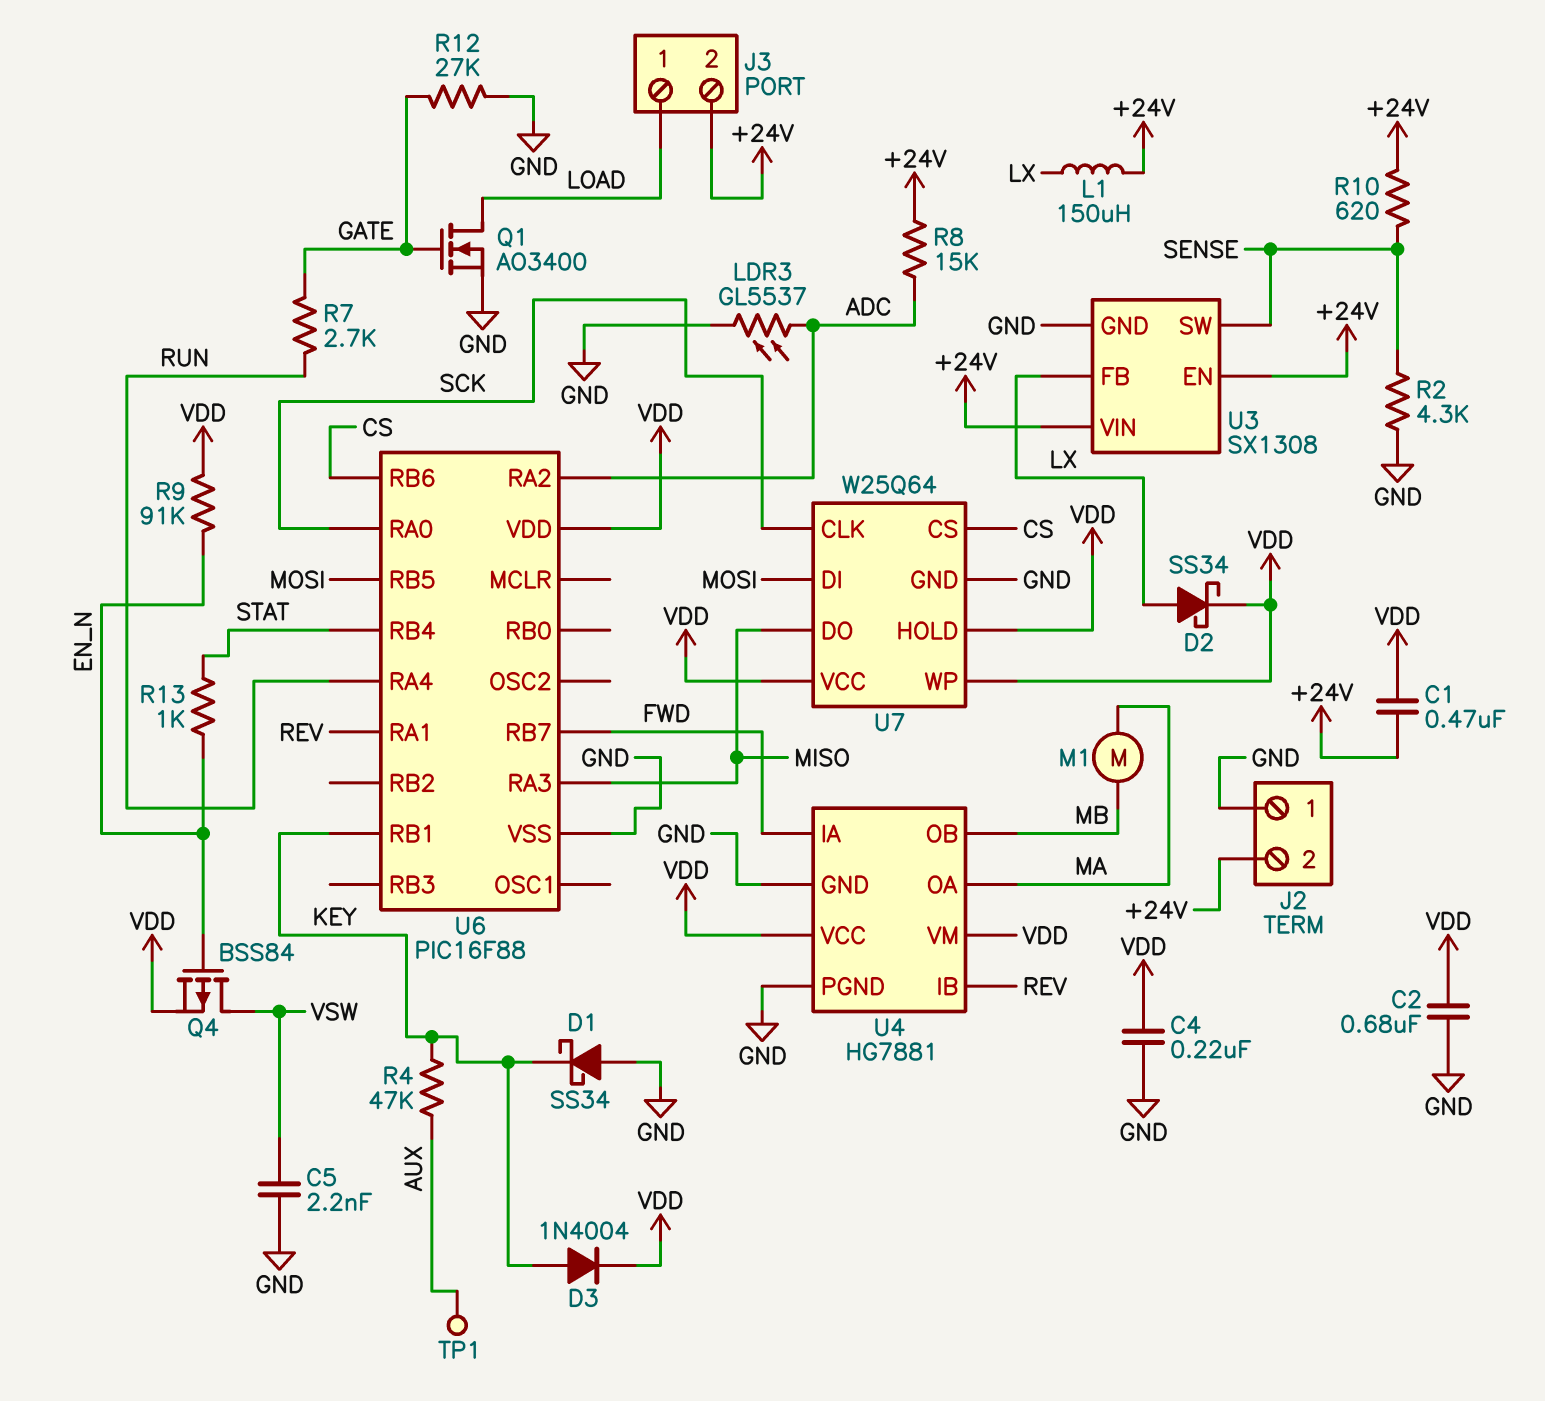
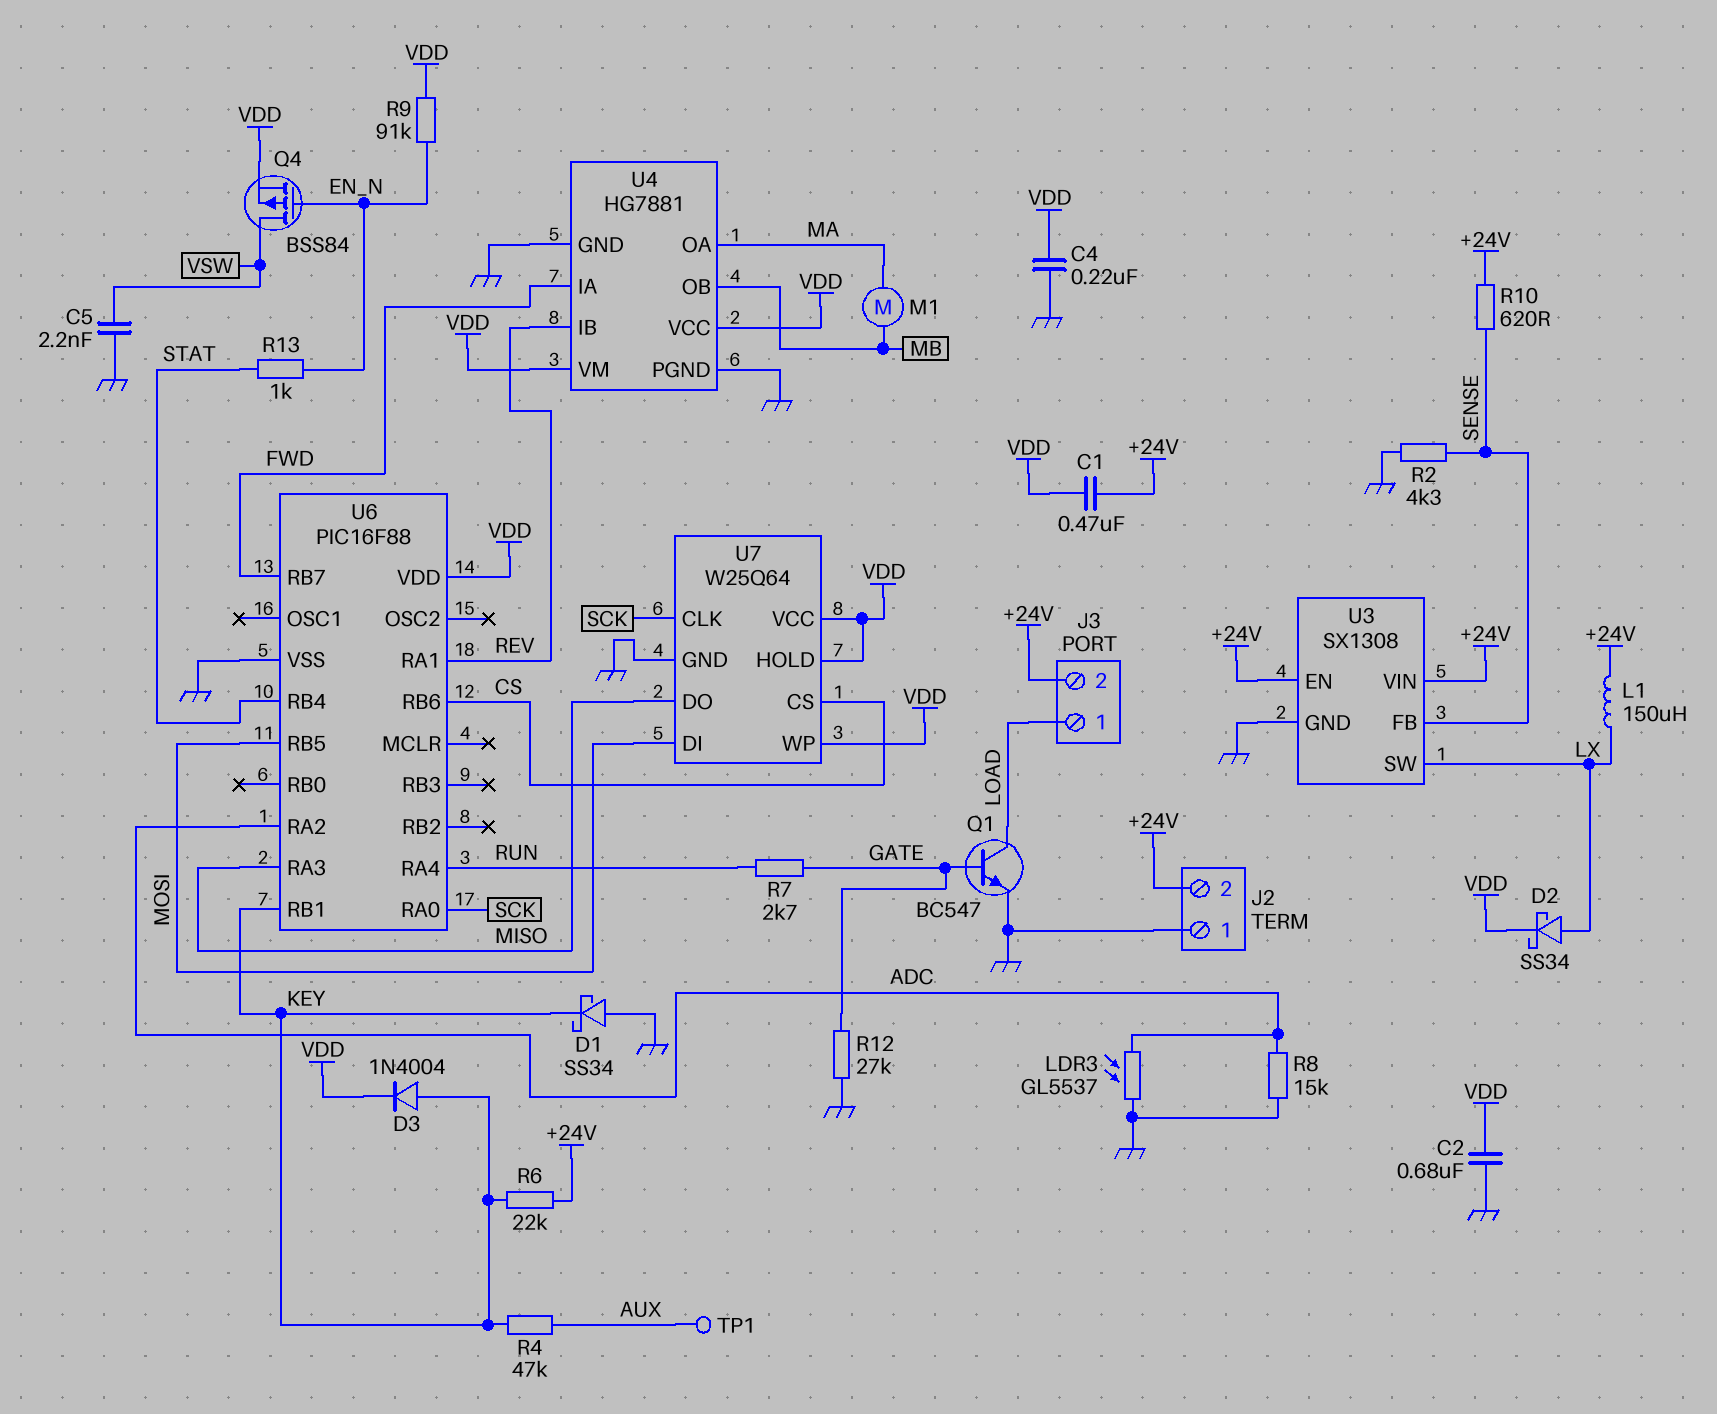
Q1: NMOS AO3400 (G GATE, D LOAD, S GND) -> NPN BC547 (B GATE, C LOAD, E GND)
R6: none -> 22k (+24V, KEY)
R8: 15k (+24V, ADC) -> 15k (ADC, GND)
U3 pin FB: LX -> SENSE
U3 pin SW: SENSE -> LX

